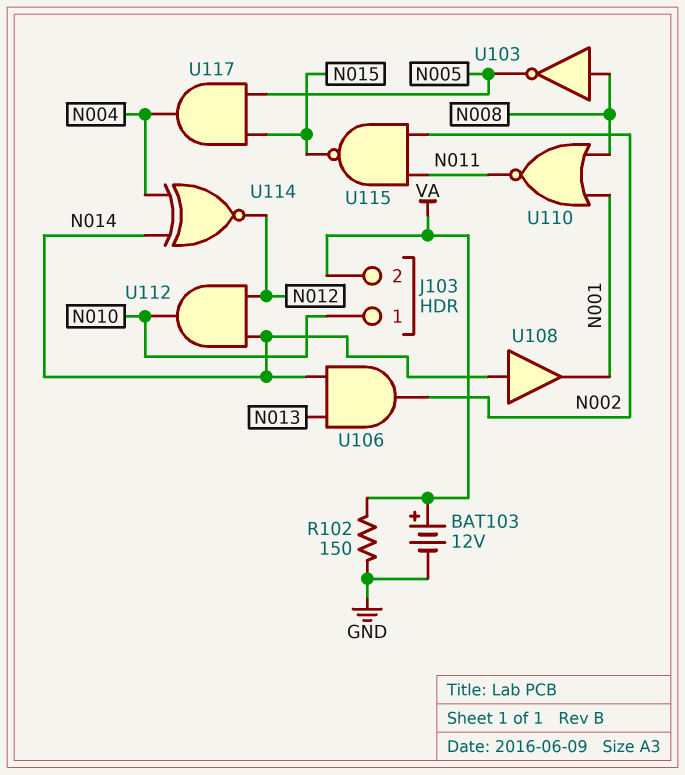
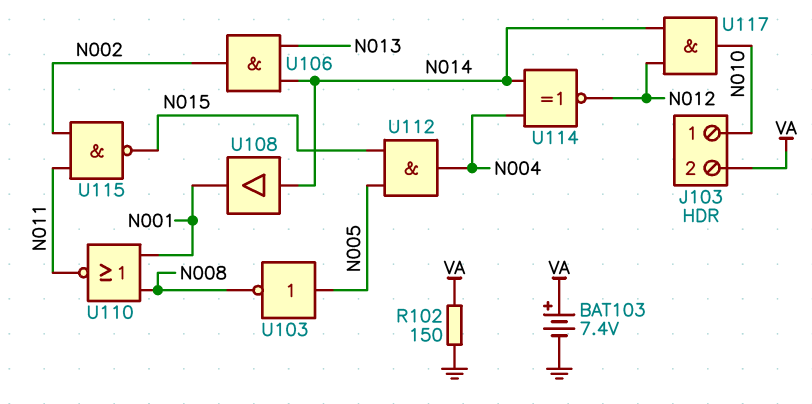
BAT103: 12V (plus VA, minus GND) -> 7.4V (plus VA, minus GND)
U103: NOT (in N008, out N005) -> NOT (in N005, out N008)
U112: AND (in N012, in N014, out N010) -> AND (in N005, in N015, out N004)
U117: AND (in N005, in N015, out N004) -> AND (in N012, in N014, out N010)

